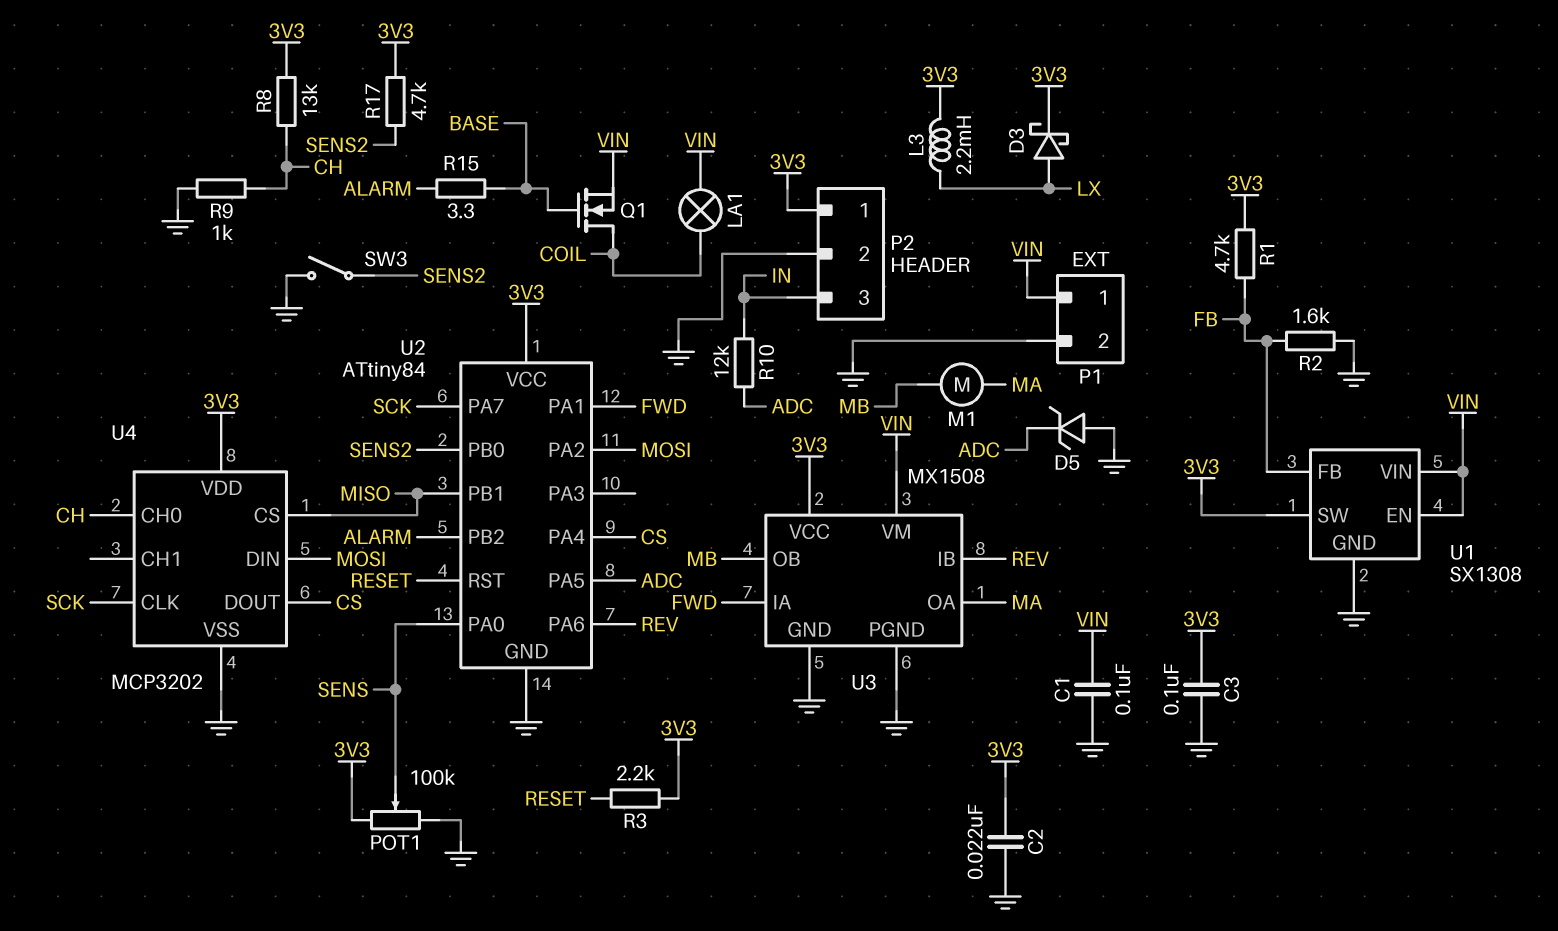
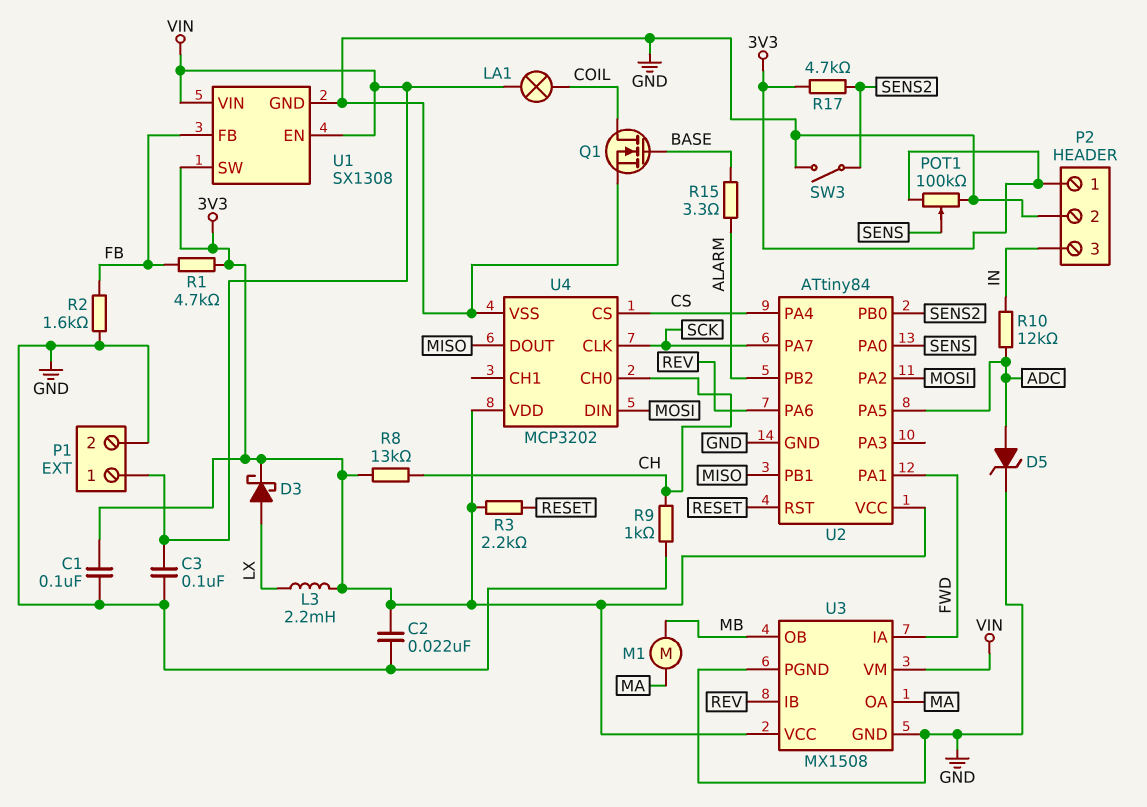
C1: 100nF (GND, VIN) -> 100nF (3V3, GND)
C3: 100nF (3V3, GND) -> 100nF (GND, VIN)
D5: zener (A GND, K ADC) -> zener (A ADC, K GND)
Q1: NMOS (G BASE, D COIL, S VIN) -> NMOS (G BASE, D COIL, S GND)
U4 pin CS: MISO -> CS
U4 pin DOUT: CS -> MISO

